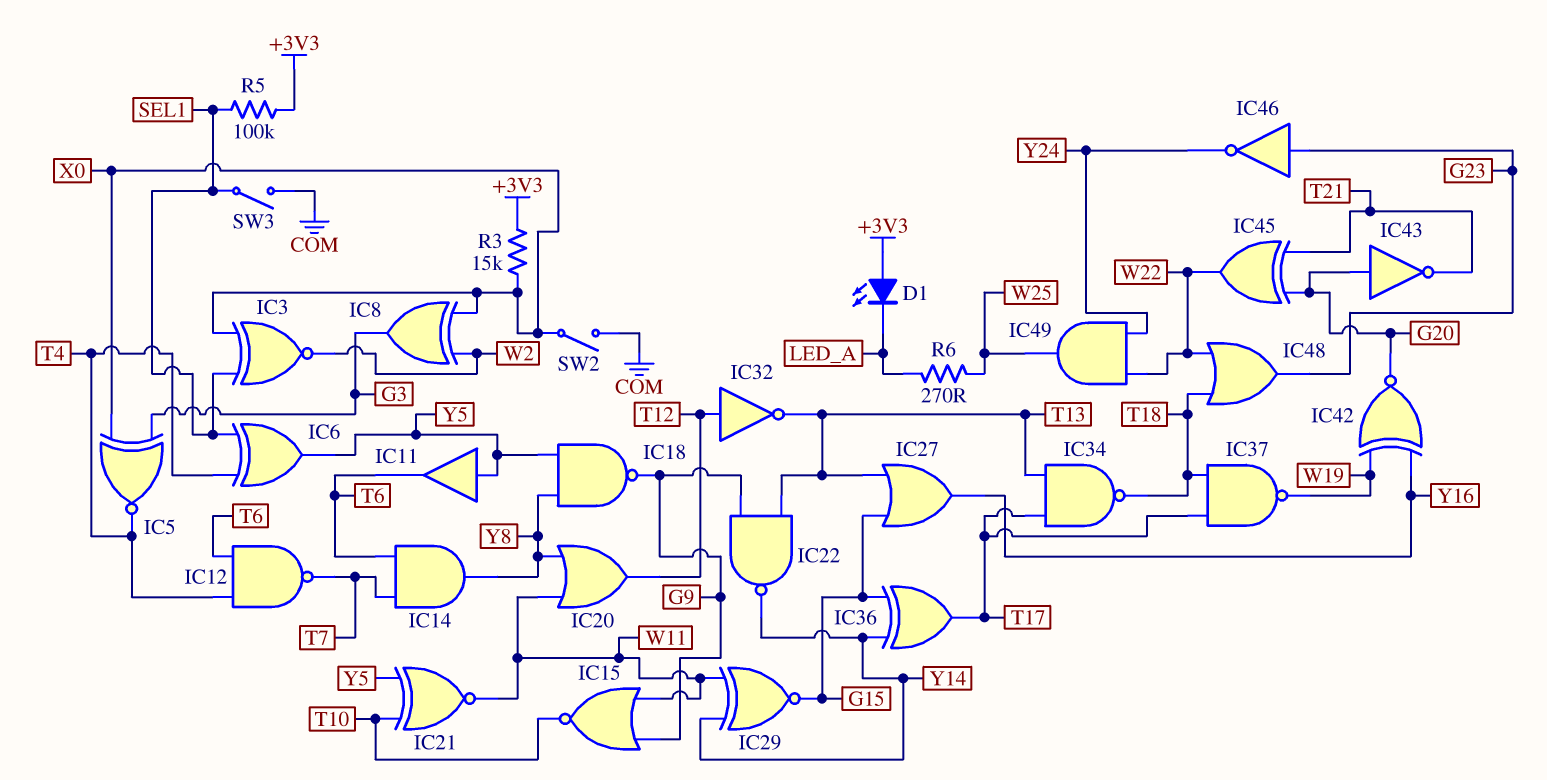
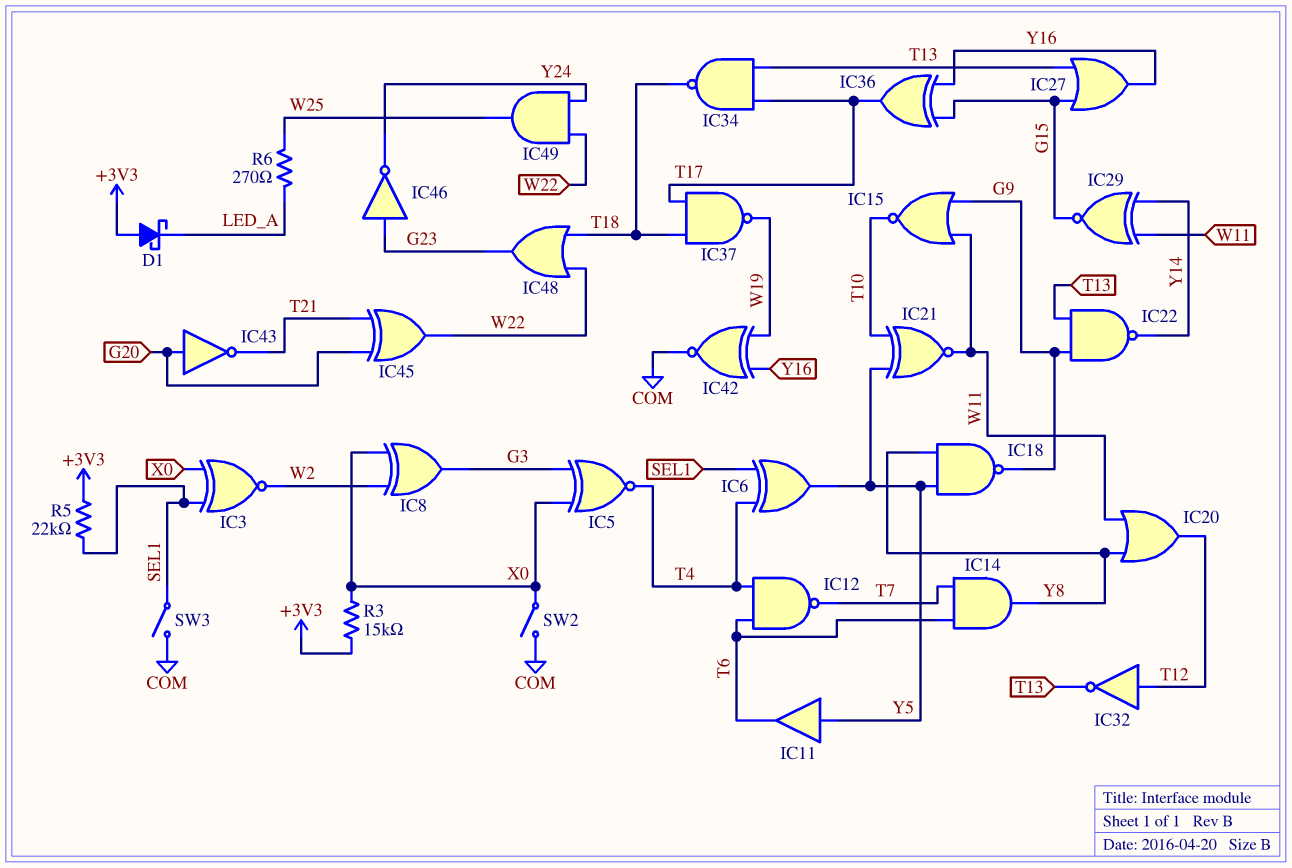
D1: LED (A +3V3, K LED_A) -> schottky (A +3V3, K LED_A)
IC36: XOR (in G15, in Y14, out T17) -> XOR (in G15, in Y16, out T17)
IC42: XNOR (in W19, in Y16, out G20) -> XNOR (in W19, in Y16, out COM)
R5: 100k (+3V3, SEL1) -> 22k (+3V3, SEL1)

